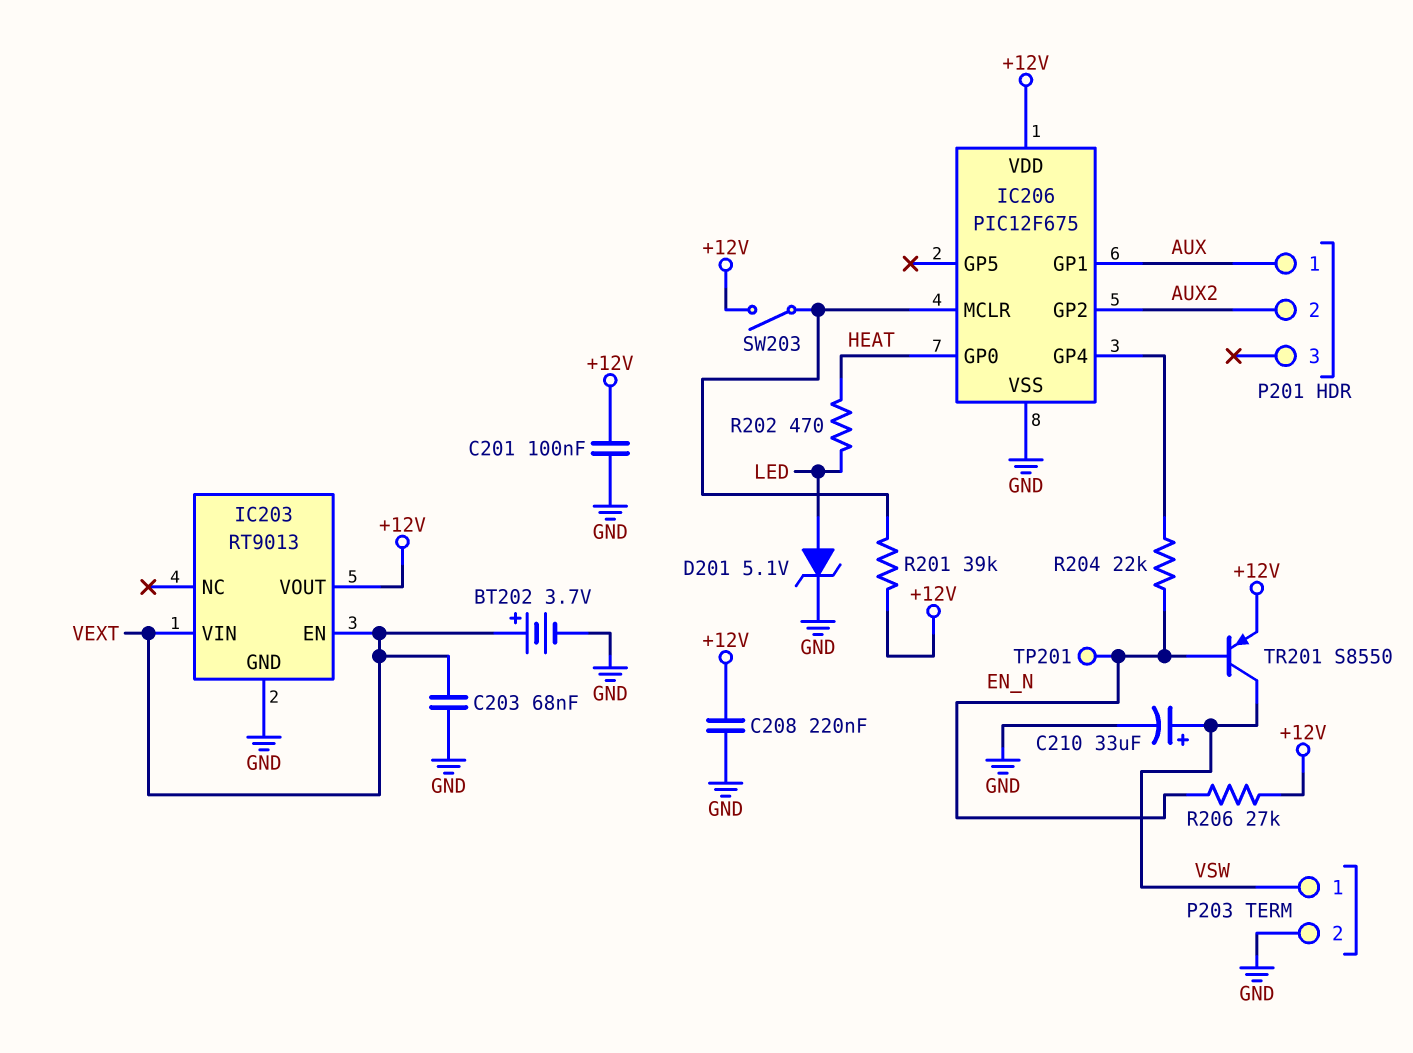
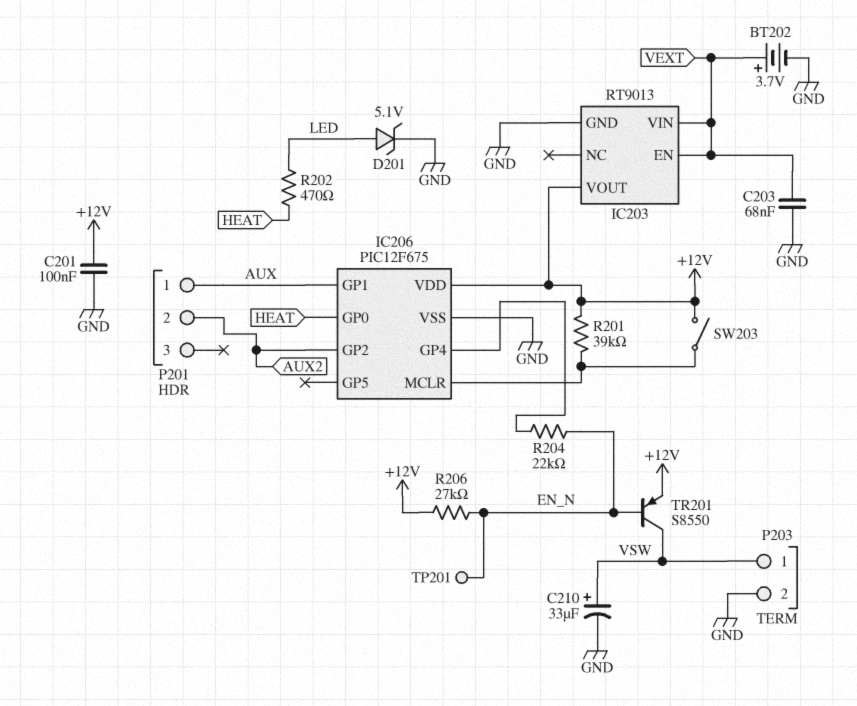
C208: 220nF (+12V, GND) -> none

